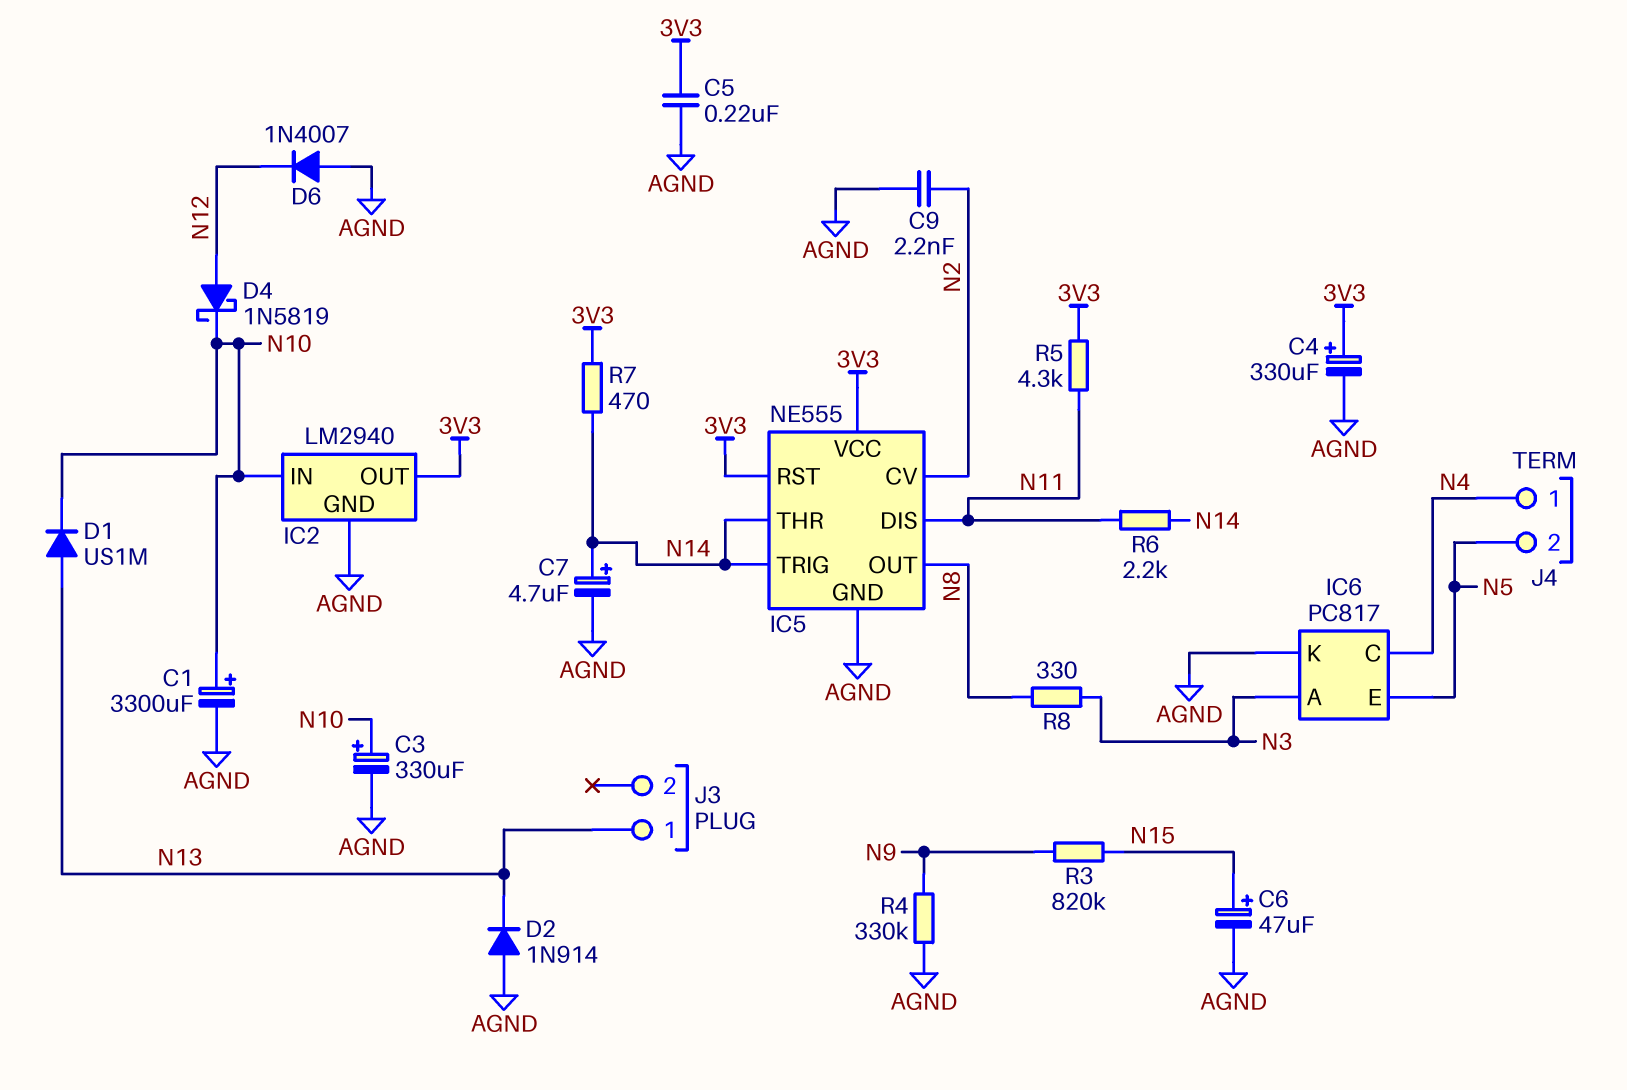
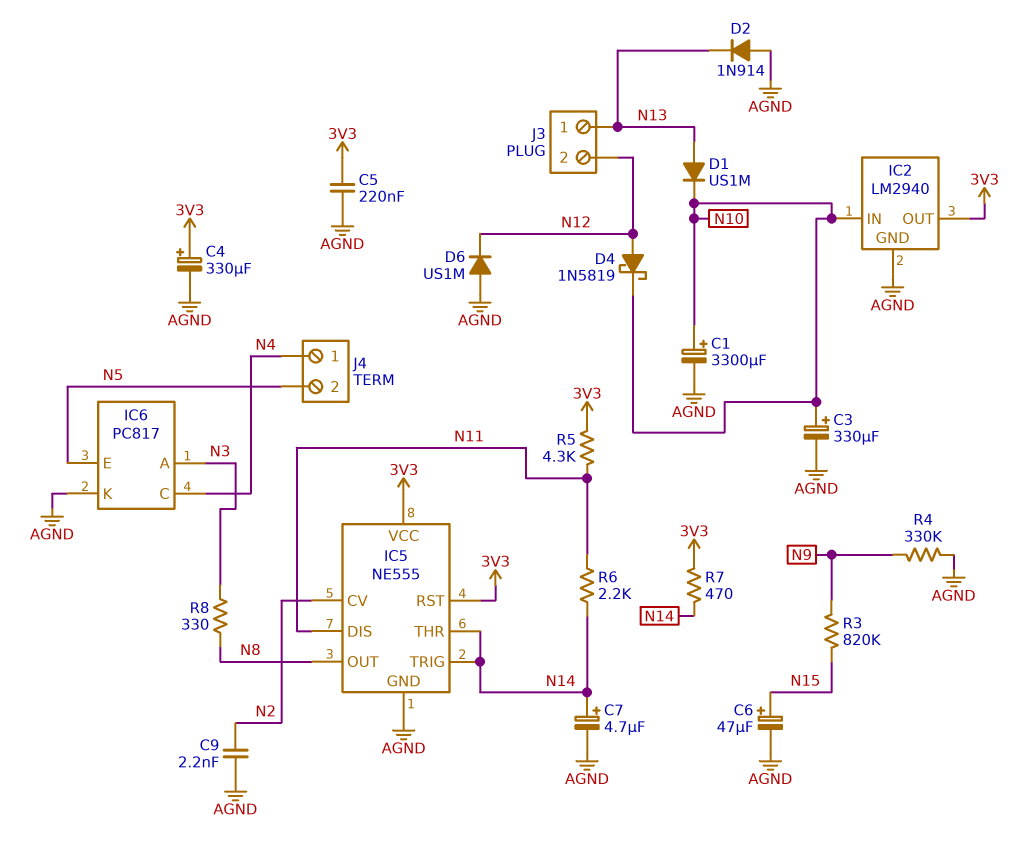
D6: diode 1N4007 (A AGND, K N12) -> diode US1M (A AGND, K N12)
J3 pin 2: none -> N12

